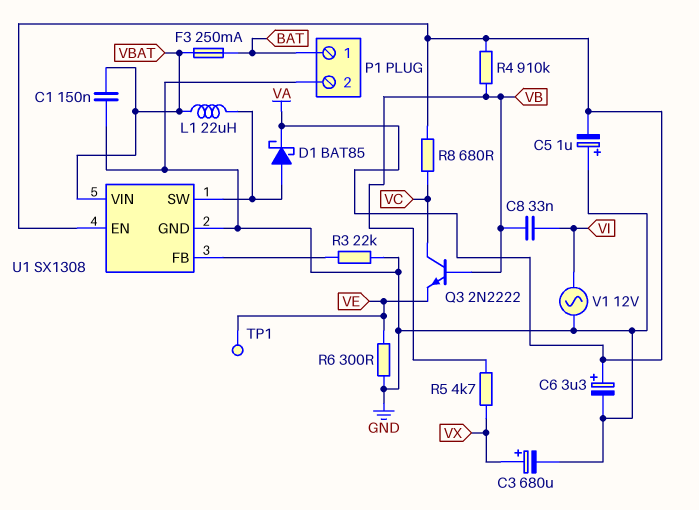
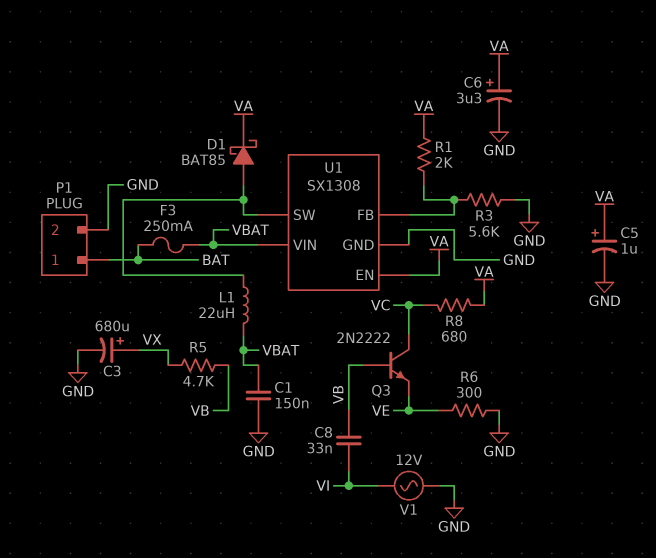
C5: 1uF (plus GND, minus VA) -> 1uF (plus VA, minus GND)
R1: none -> 2k (U1/FB, VA)
R3: 22k (GND, U1/FB) -> 5.6k (GND, U1/FB)
R4: 910k (VA, VB) -> none
TP1: test point (VE) -> none

